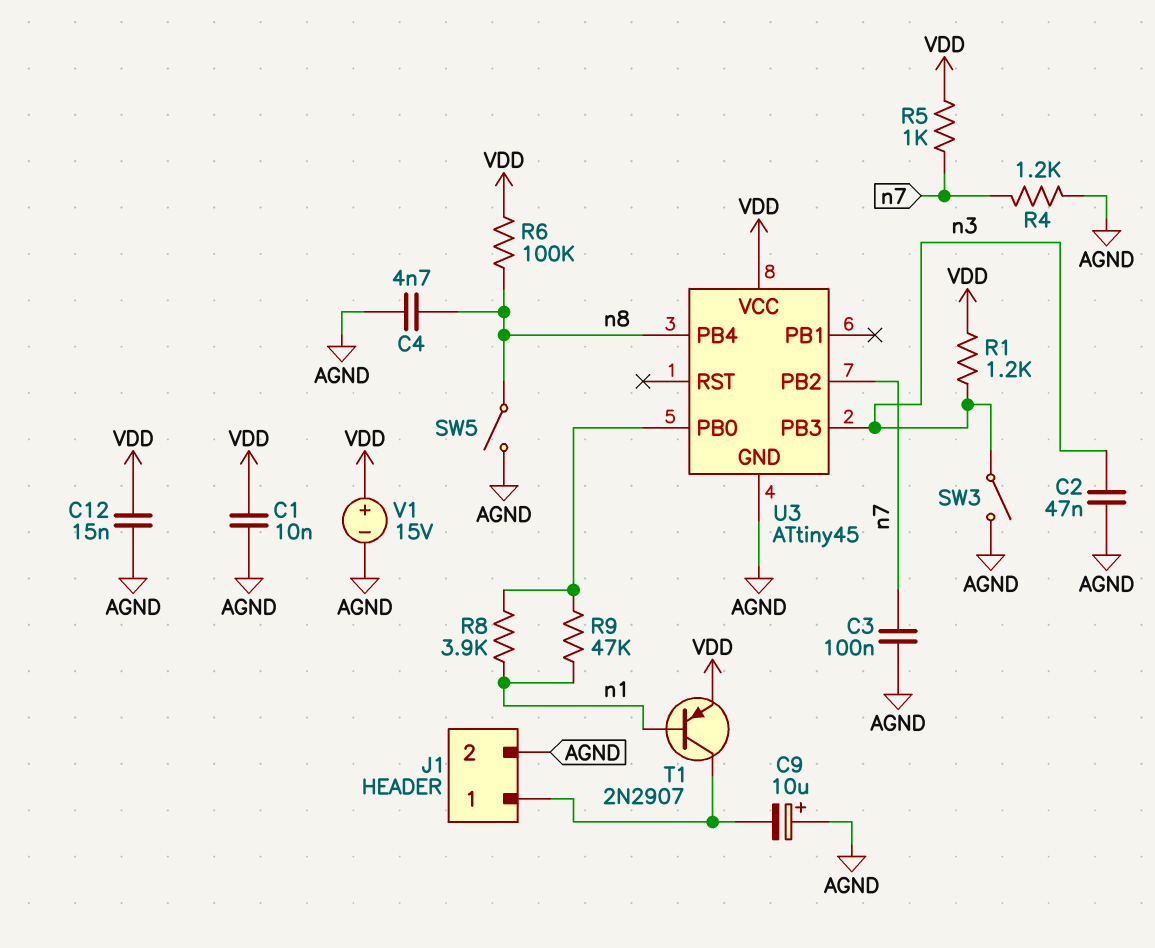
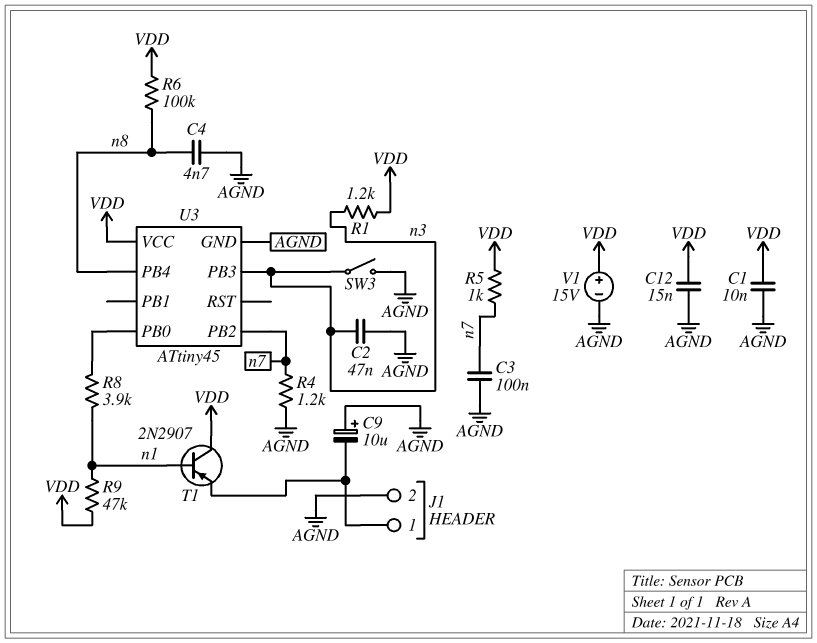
R9: 47k (U3/PB0, n1) -> 47k (VDD, n1)
SW5: switch (AGND, n8) -> none
T1: PNP 2N2907 (B n1, C J1/1, E VDD) -> PNP 2N2907 (B n1, C VDD, E J1/1)

